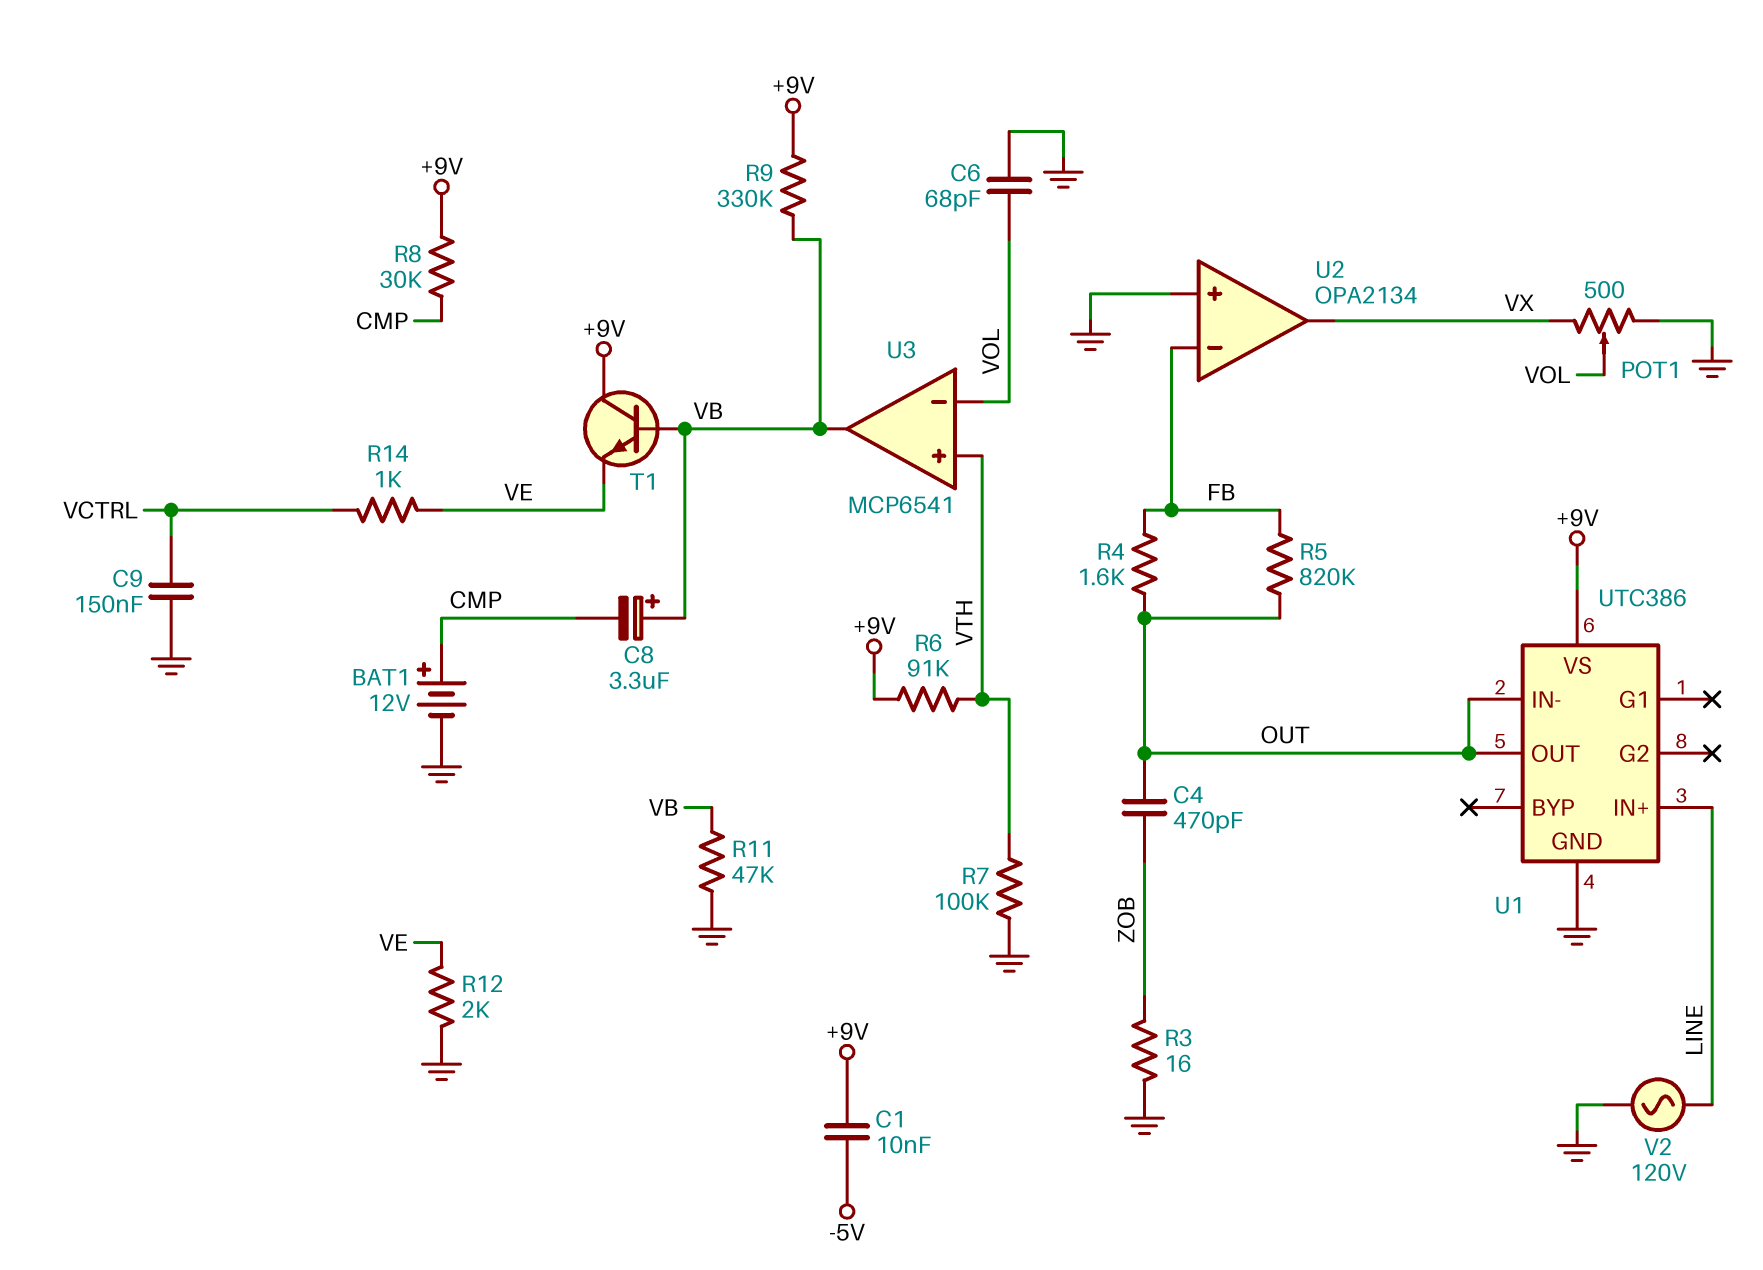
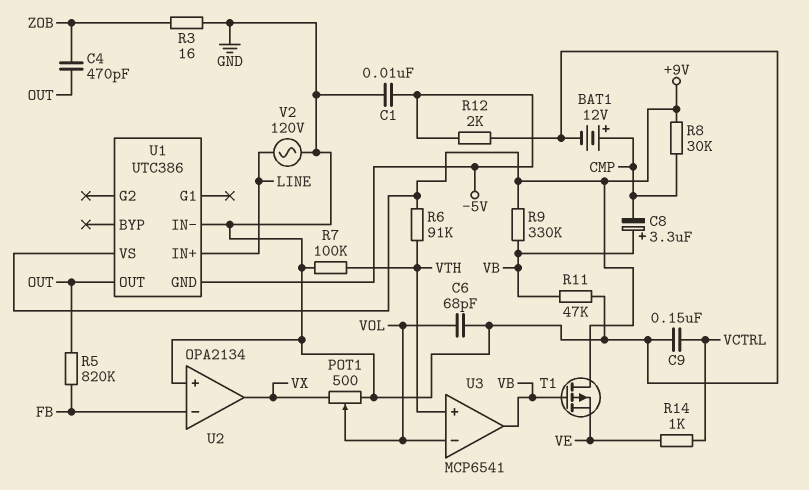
C1: 10nF (+9V, -5V) -> 10nF (-5V, GND)
R4: 1.6k (FB, OUT) -> none
R12: 2k (GND, VE) -> 2k (-5V, GND)
T1: NPN (B VB, C +9V, E VE) -> PMOS (G VB, D +9V, S VE)
U1 pin GND: GND -> -5V
U1 pin IN-: OUT -> GND

